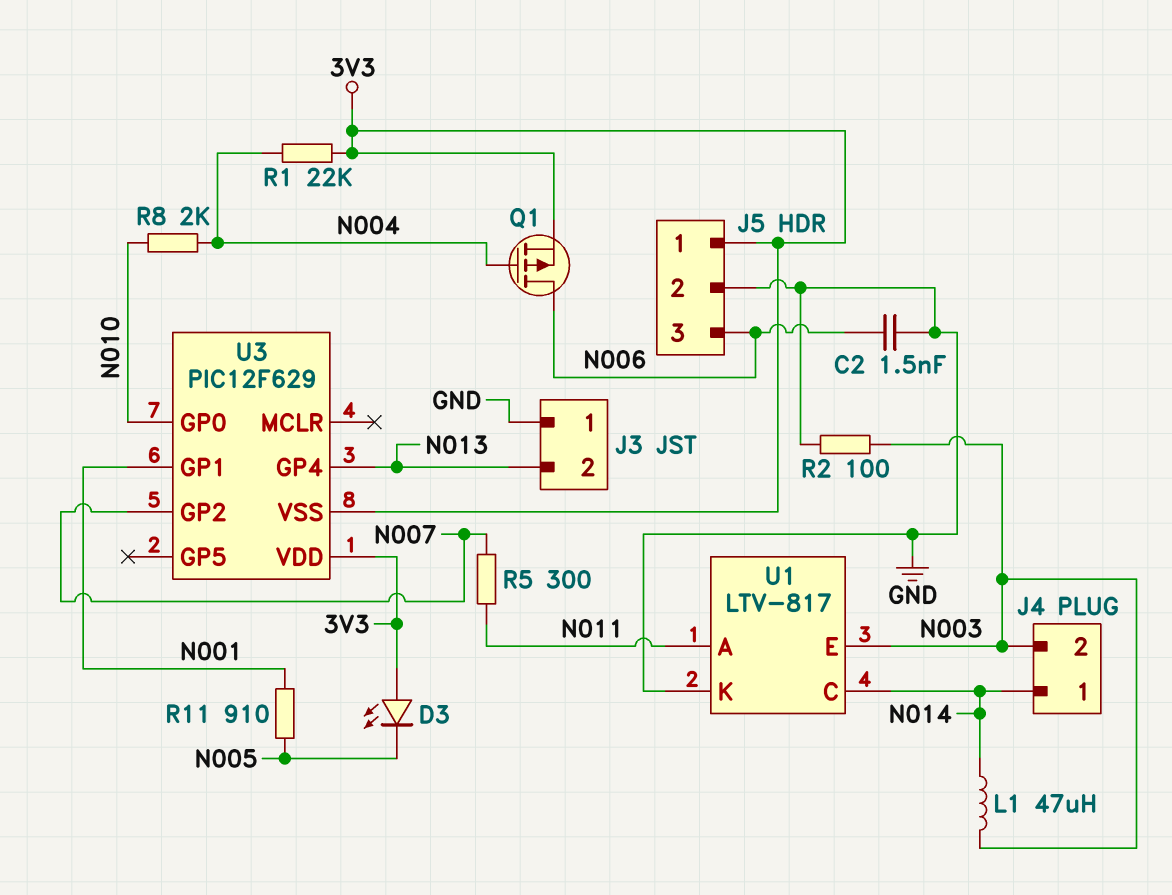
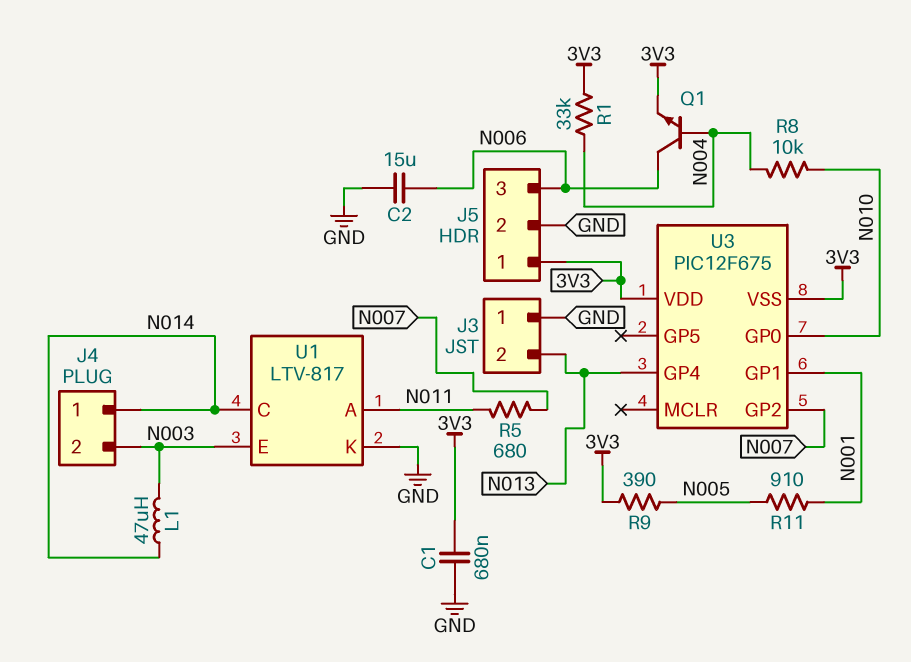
C1: none -> 680nF (3V3, GND)
C2: 1.5nF (GND, N006) -> 15uF (GND, N006)
D3: LED (A 3V3, K N005) -> none
Q1: PMOS (G N004, D N006, S 3V3) -> NPN (B N004, C N006, E 3V3)
R1: 22k (3V3, N004) -> 33k (3V3, N004)
R2: 100 (GND, N003) -> none
R5: 300 (N007, N011) -> 680 (N007, N011)
R8: 2k (N004, N010) -> 10k (N004, N010)
R9: none -> 390 (3V3, N005)
U3: PIC12F629 -> PIC12F675

